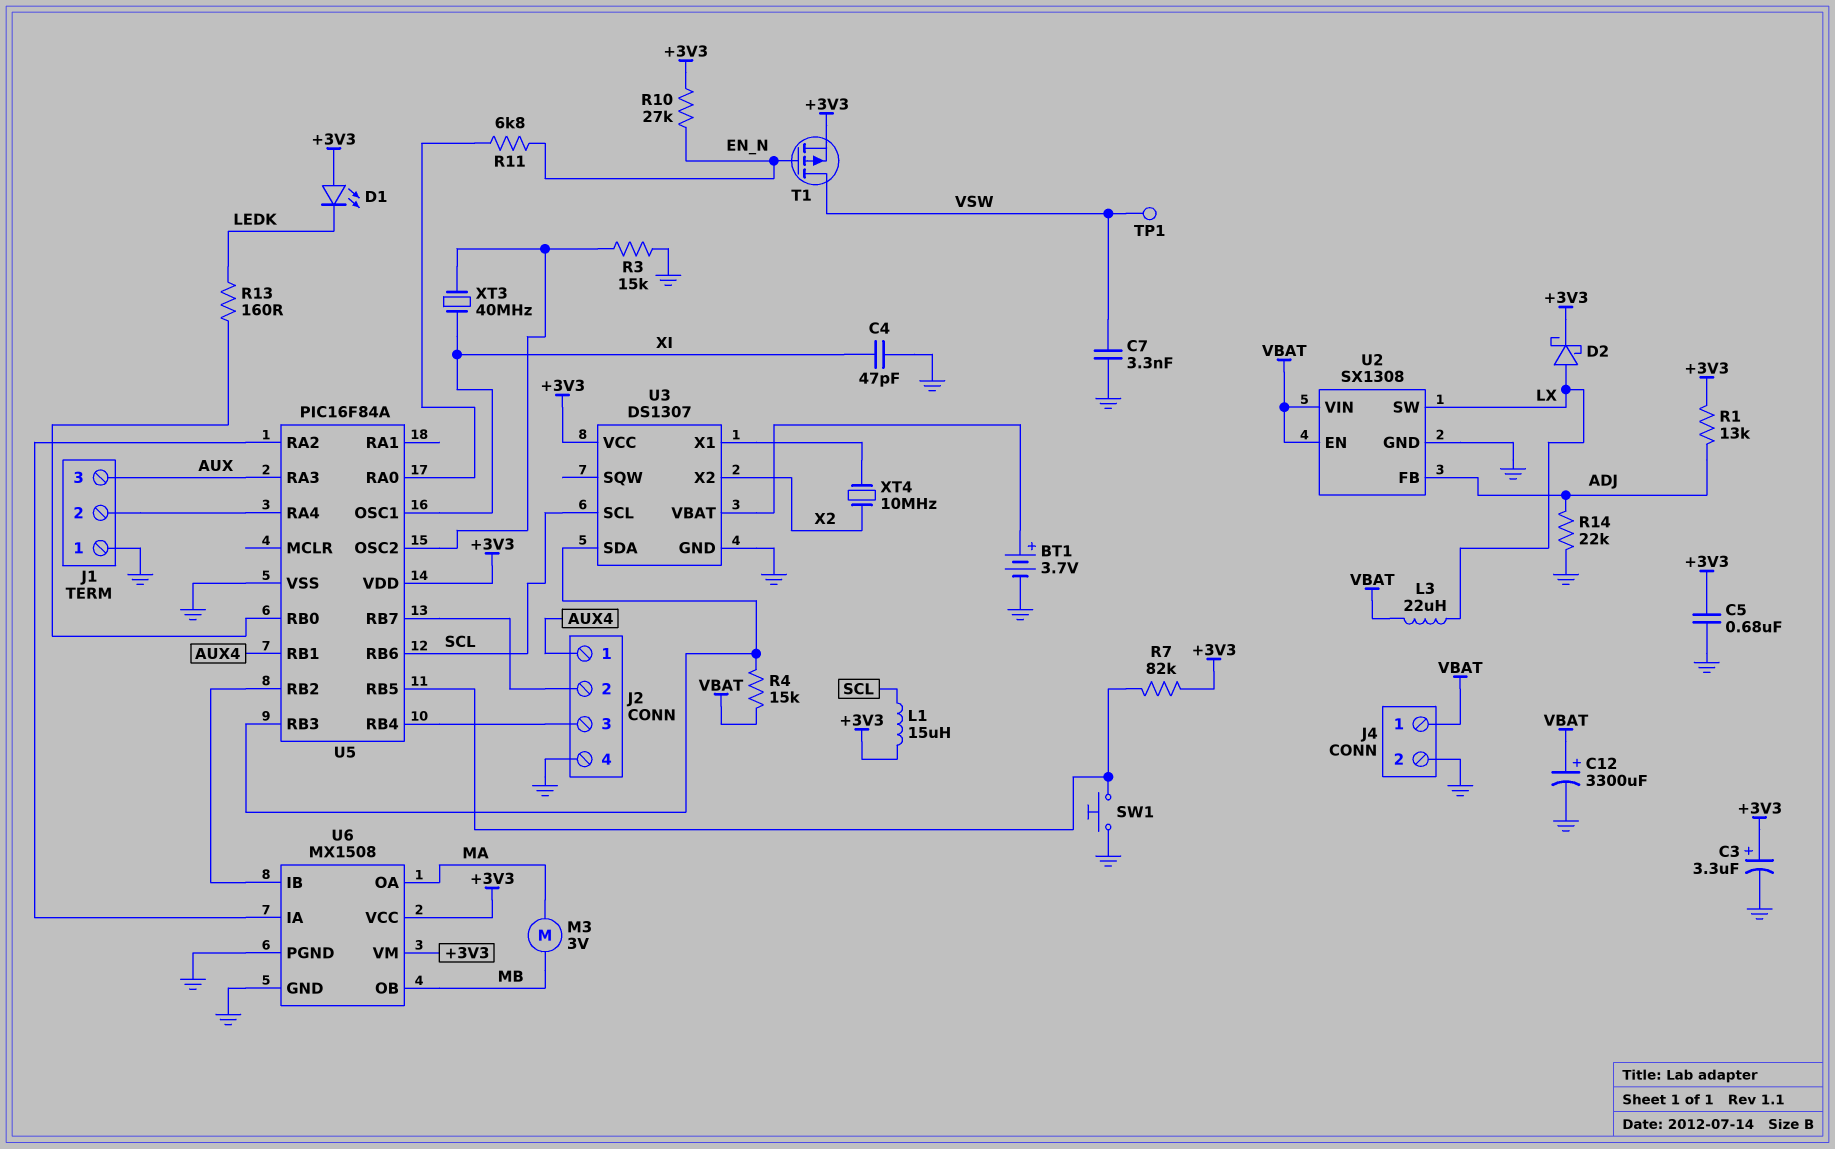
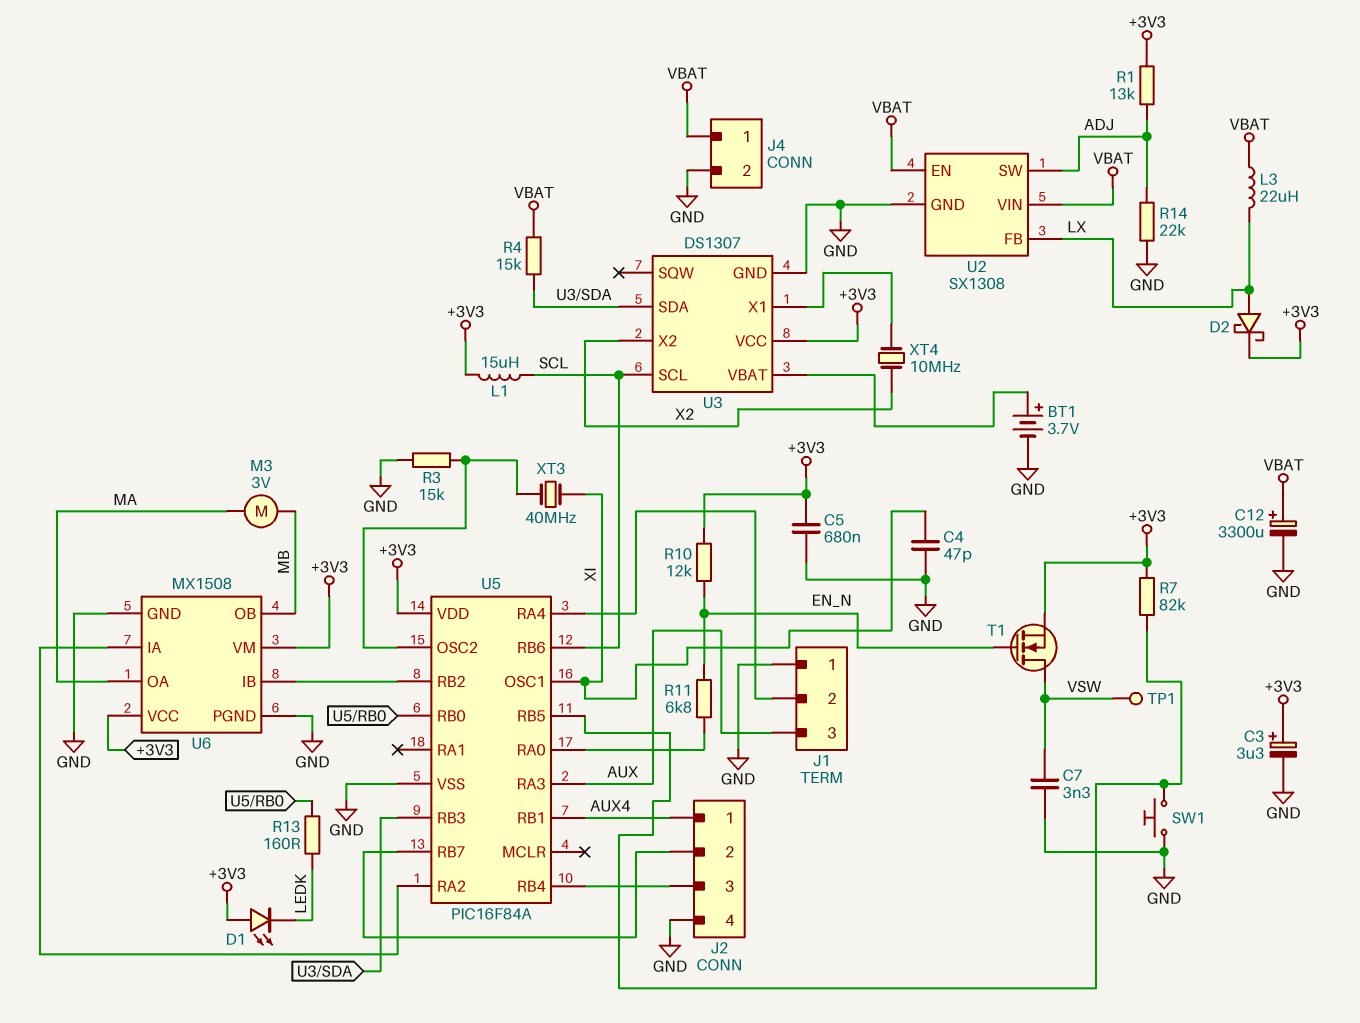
R10: 27k (+3V3, EN_N) -> 12k (+3V3, EN_N)
T1: PMOS (G EN_N, D VSW, S +3V3) -> NMOS (G EN_N, D VSW, S +3V3)
U2 pin FB: ADJ -> LX
U2 pin SW: LX -> ADJ

